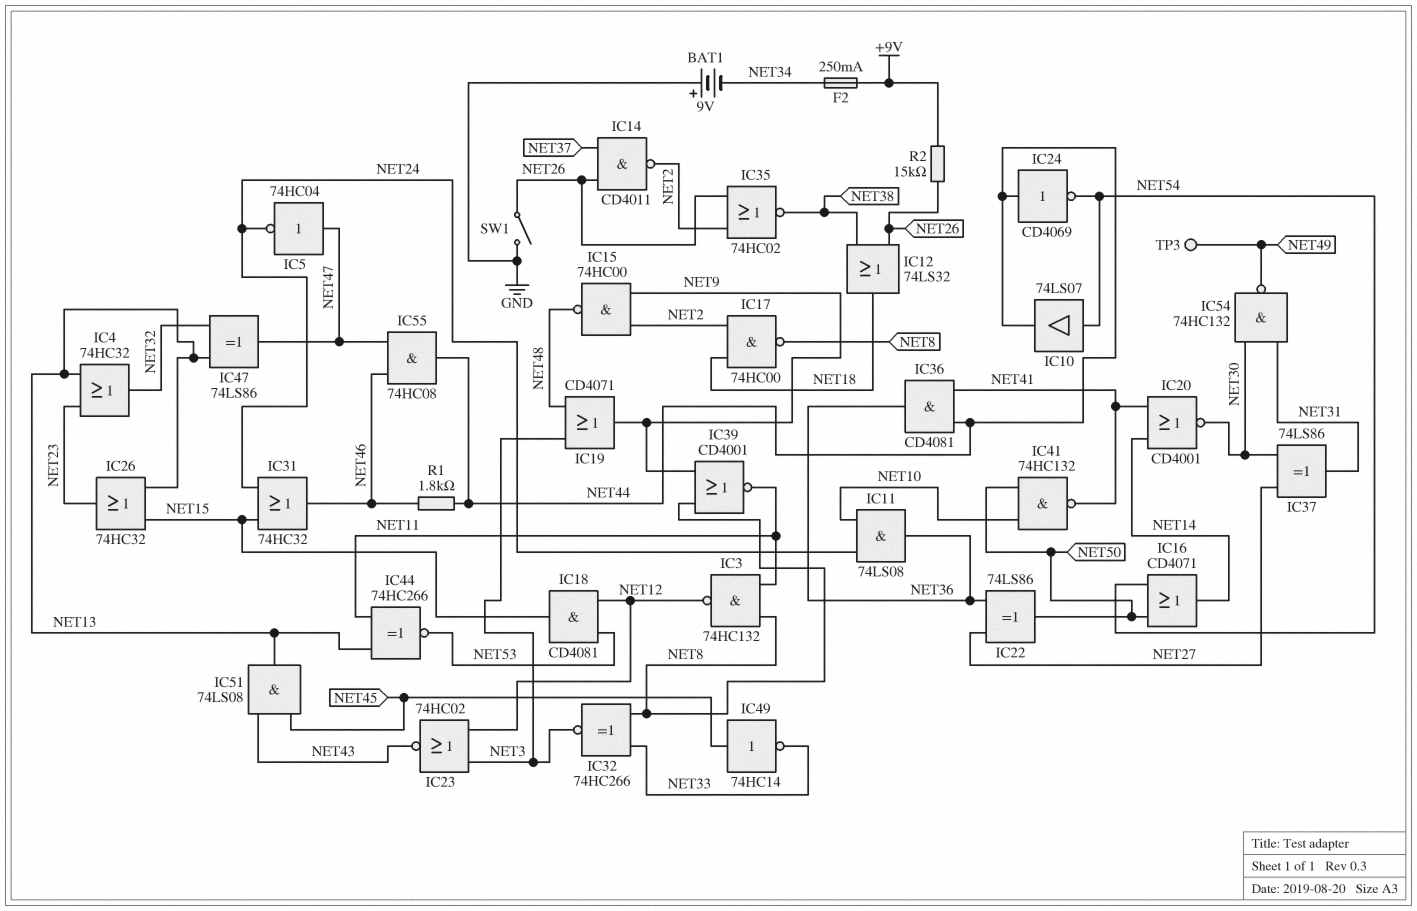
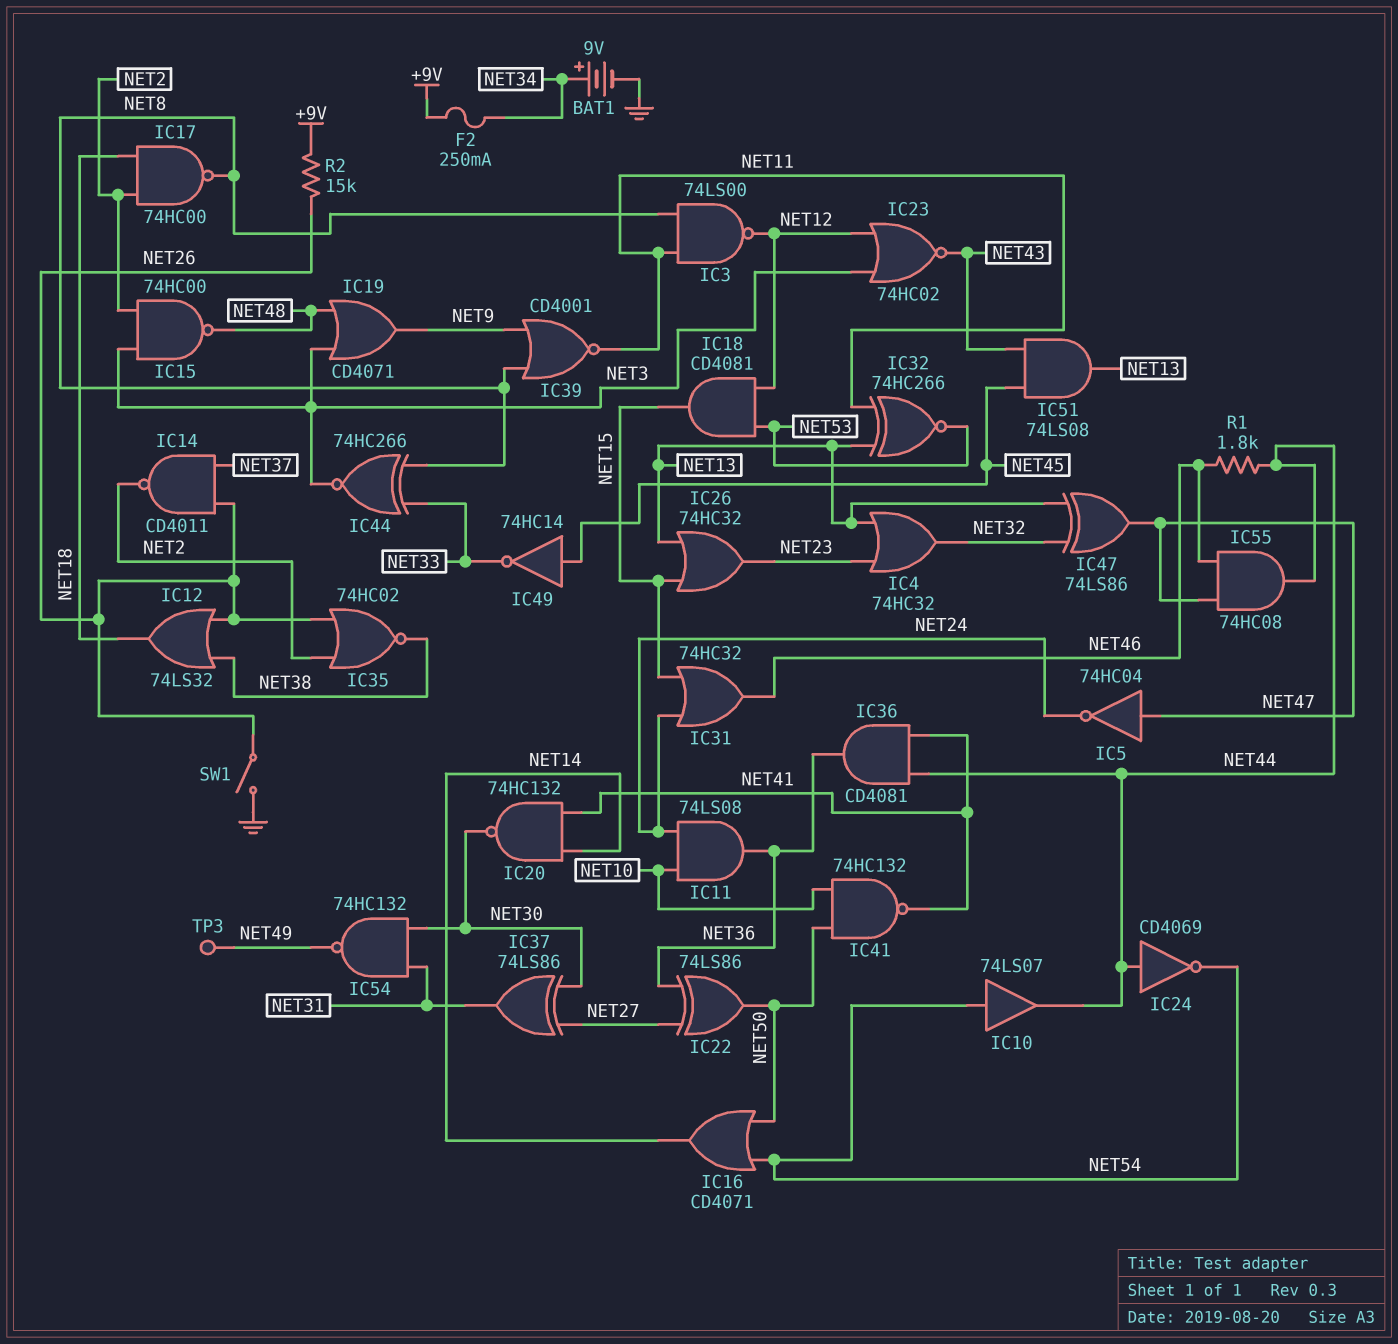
BAT1: 9V (plus GND, minus NET34) -> 9V (plus NET34, minus GND)
IC3: NAND 74HC132 (in NET8, in NET11, out NET12) -> NAND 74LS00 (in NET8, in NET11, out NET12)
IC15: NAND 74HC00 (in NET2, in NET9, out NET48) -> NAND 74HC00 (in NET2, in NET3, out NET48)
IC20: NOR CD4001 (in NET14, in NET41, out NET30) -> NAND 74HC132 (in NET14, in NET41, out NET30)
IC32: XNOR 74HC266 (in NET8, in NET33, out NET3) -> XNOR 74HC266 (in NET11, in NET13, out NET53)
IC44: XNOR 74HC266 (in NET11, in NET13, out NET53) -> XNOR 74HC266 (in NET8, in NET33, out NET3)

